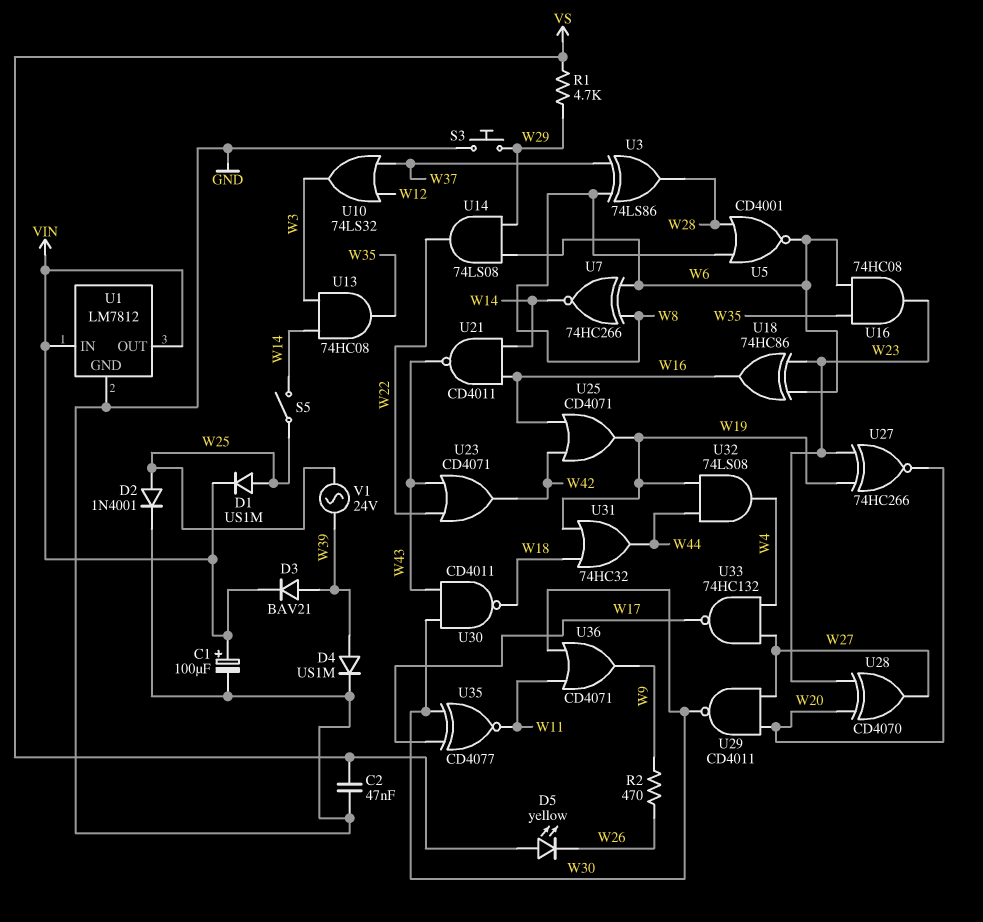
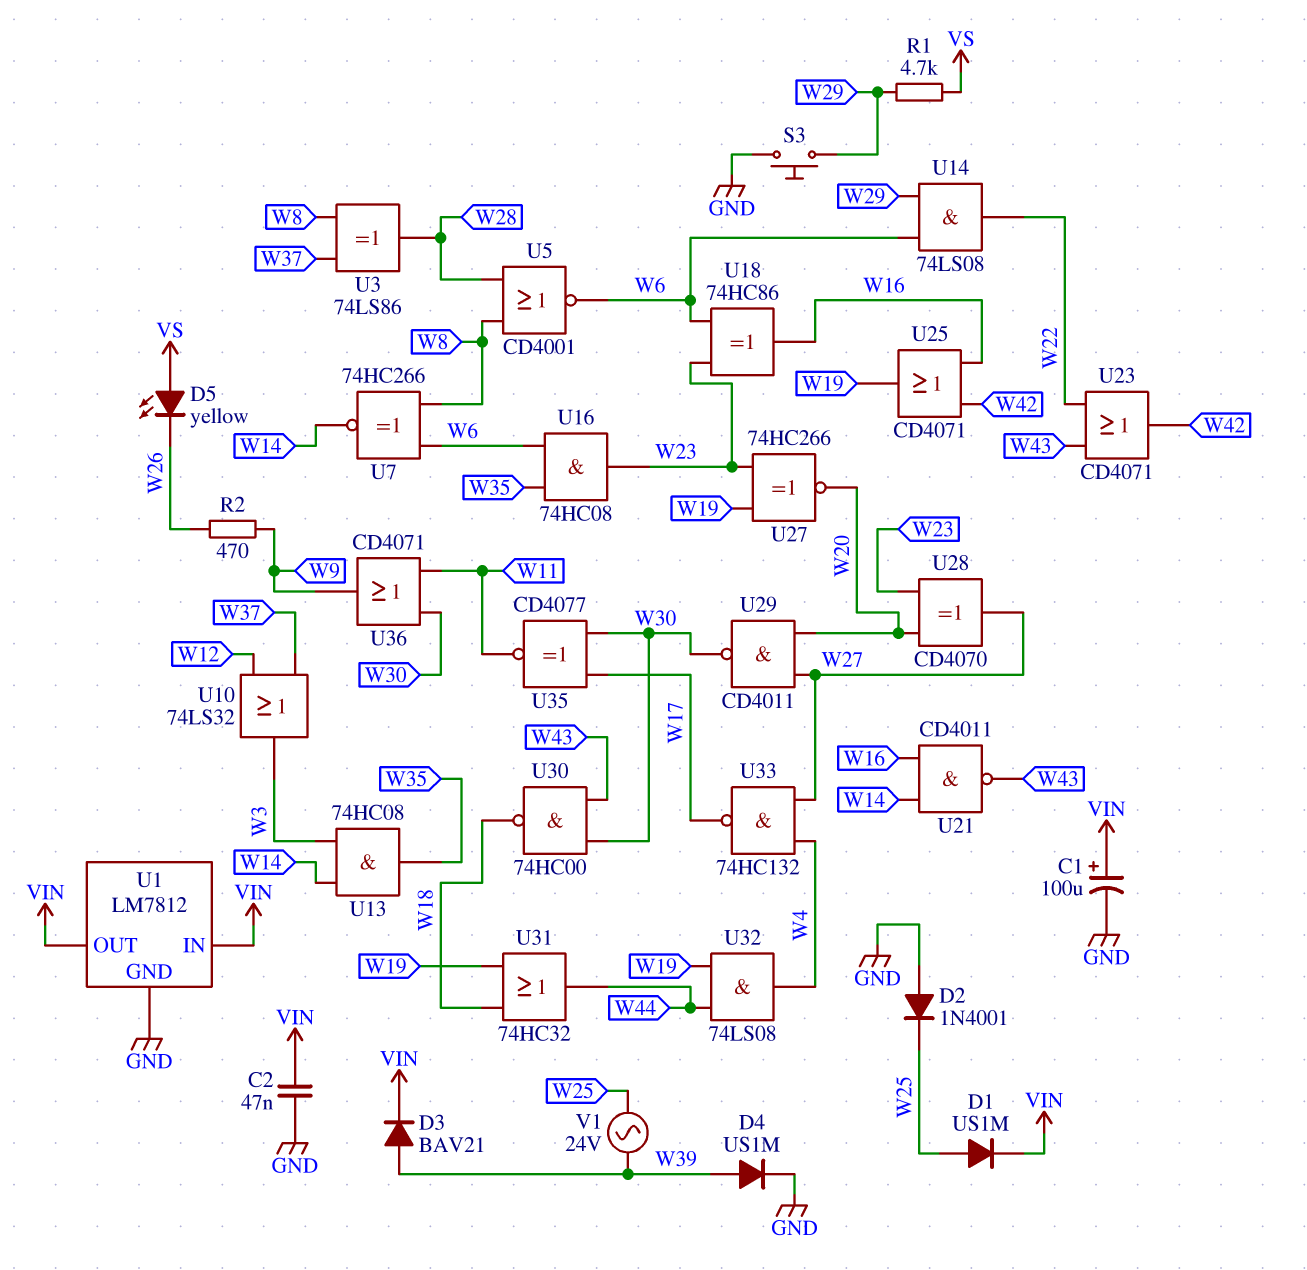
C2: 47nF (GND, VS) -> 47nF (GND, VIN)
D2: diode 1N4001 (A W25, K GND) -> diode 1N4001 (A GND, K W25)
S5: switch (W14, W25) -> none
U30: NAND CD4011 (in W30, in W43, out W18) -> NAND 74HC00 (in W30, in W43, out W18)

